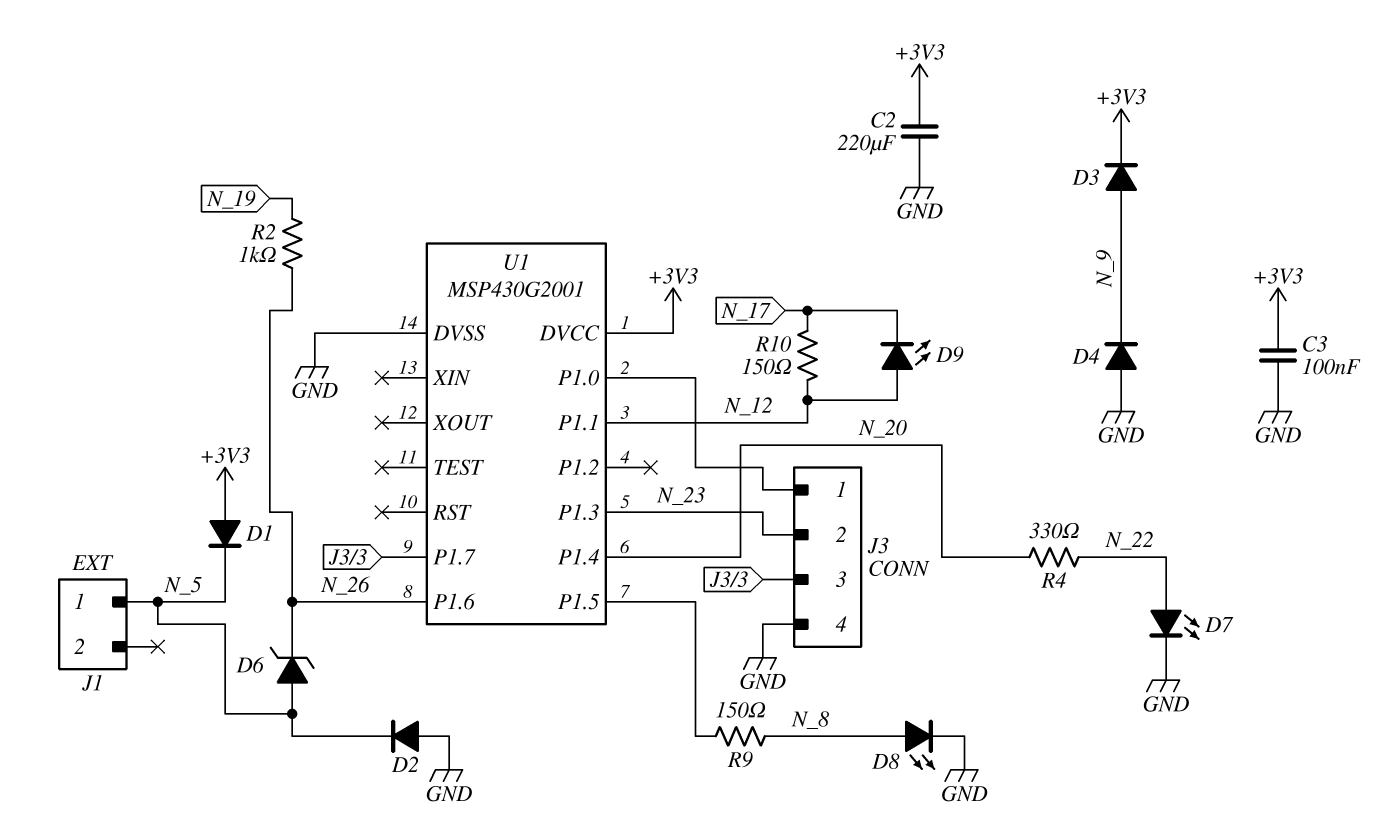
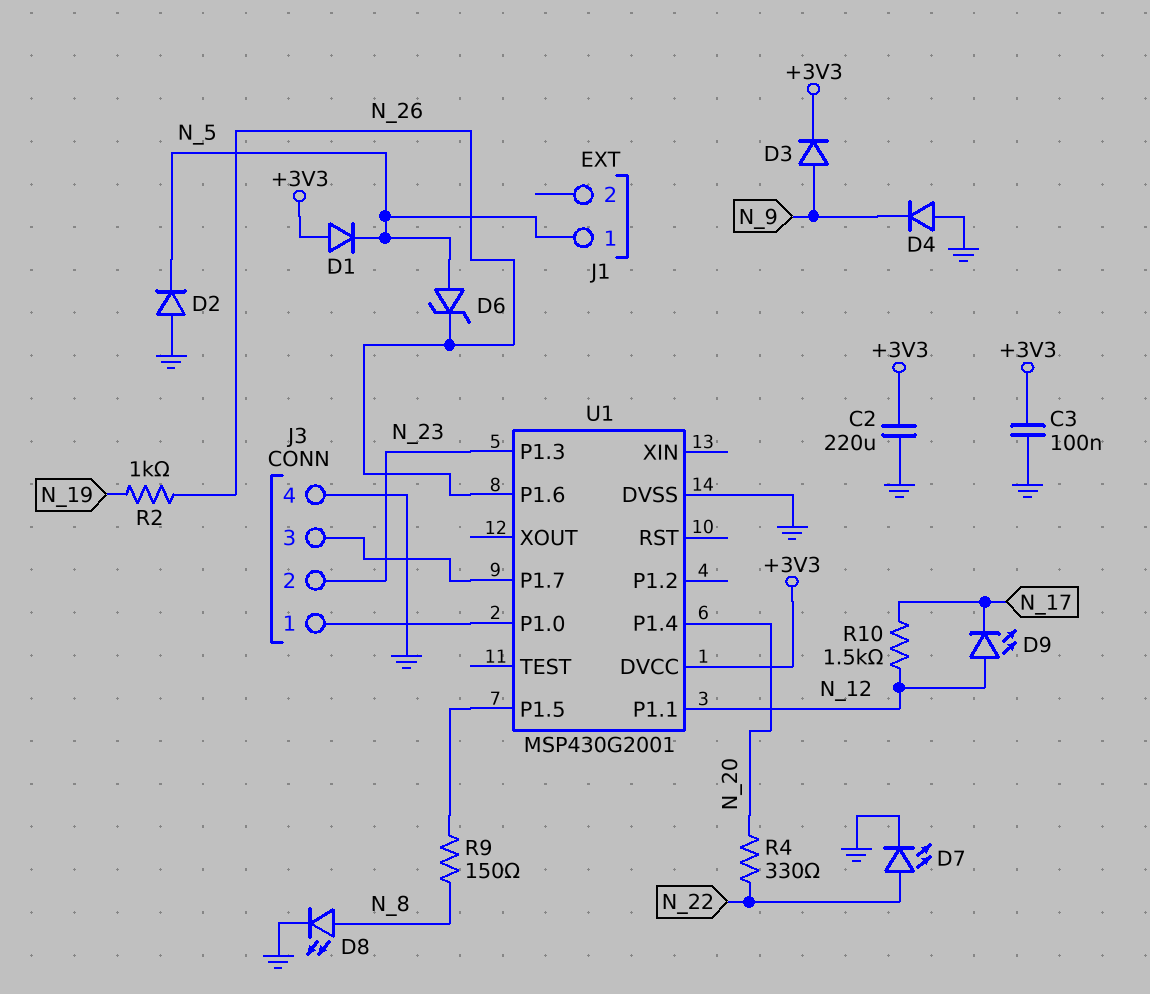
R10: 150 (N_12, N_17) -> 1.5k (N_12, N_17)

